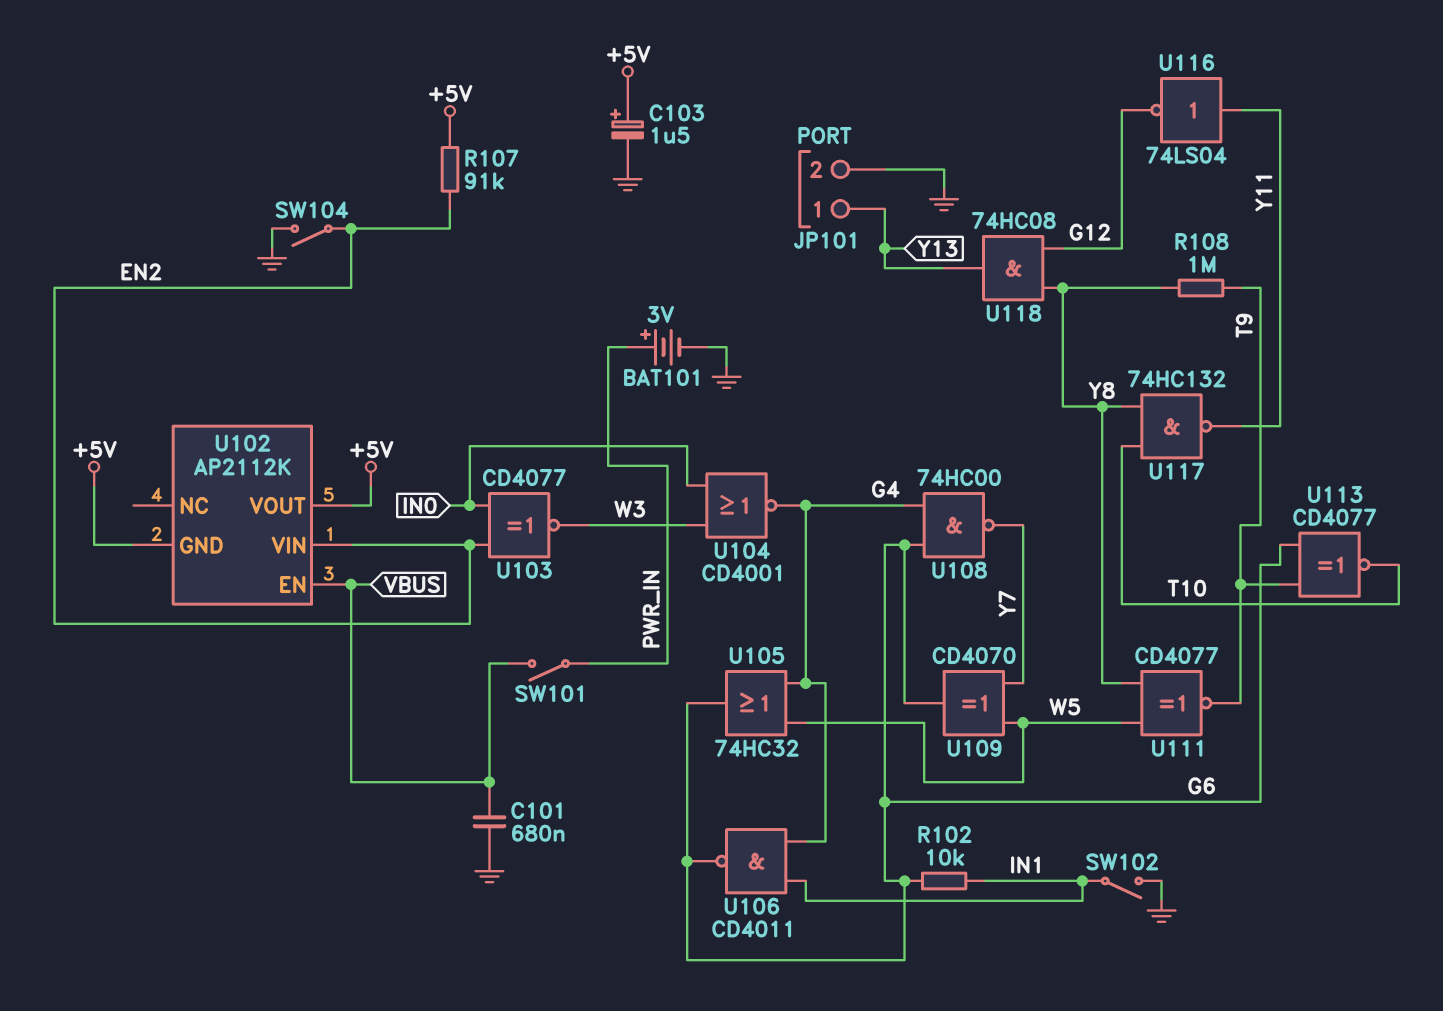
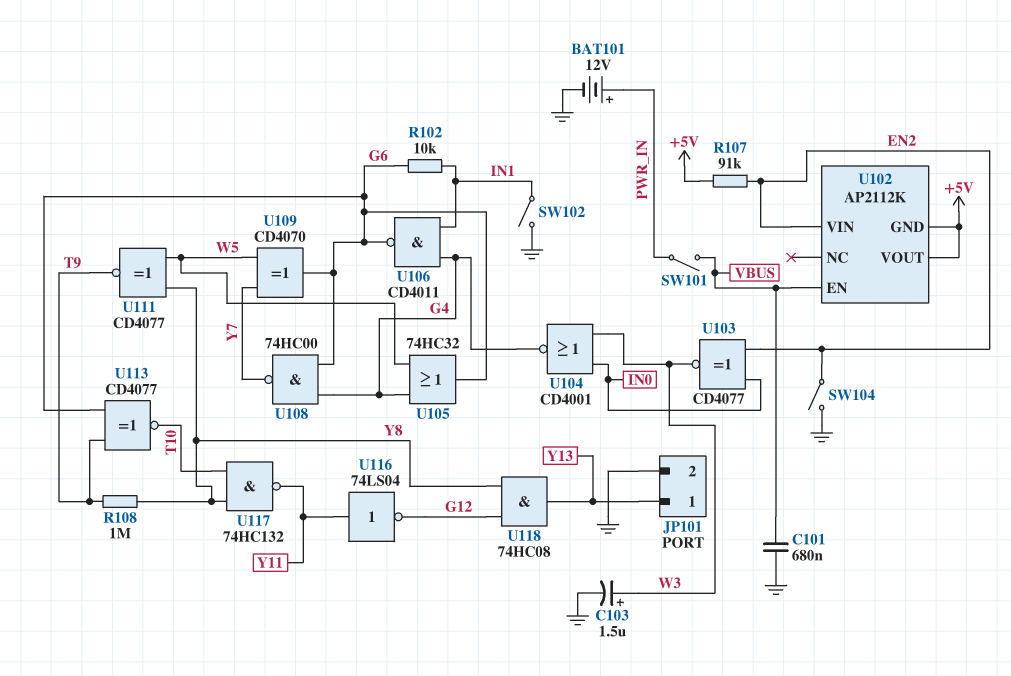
BAT101: 3V (plus PWR_IN, minus GND) -> 12V (plus PWR_IN, minus GND)
C103: 1.5uF (plus +5V, minus GND) -> 1.5uF (plus W3, minus GND)

